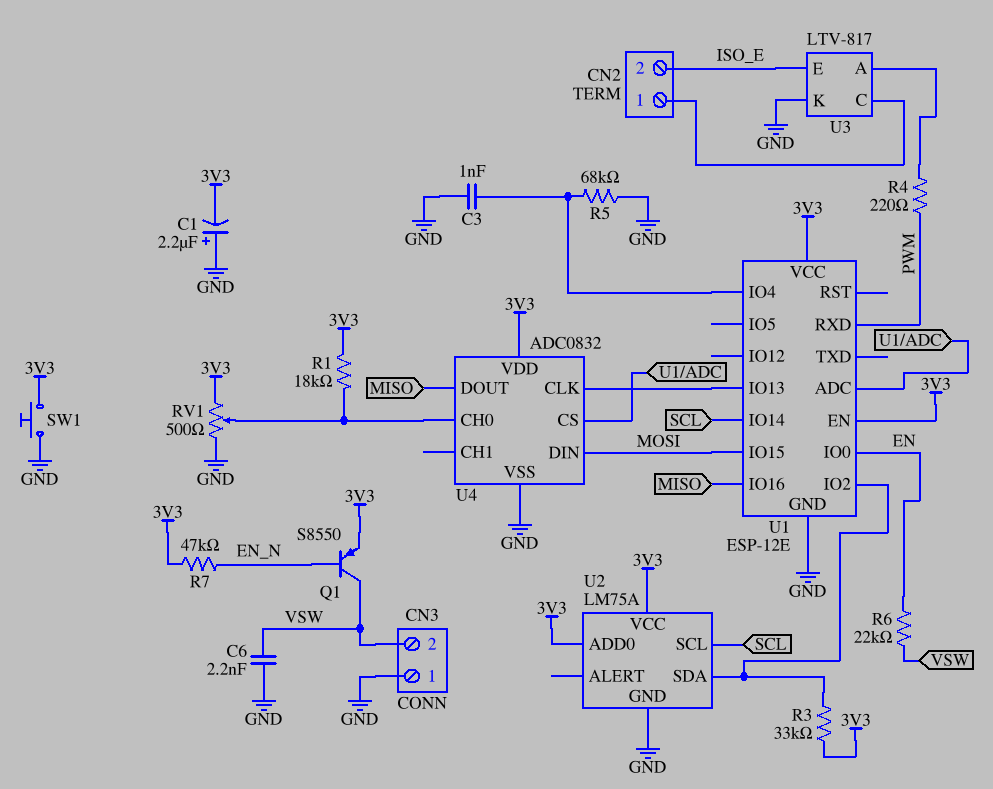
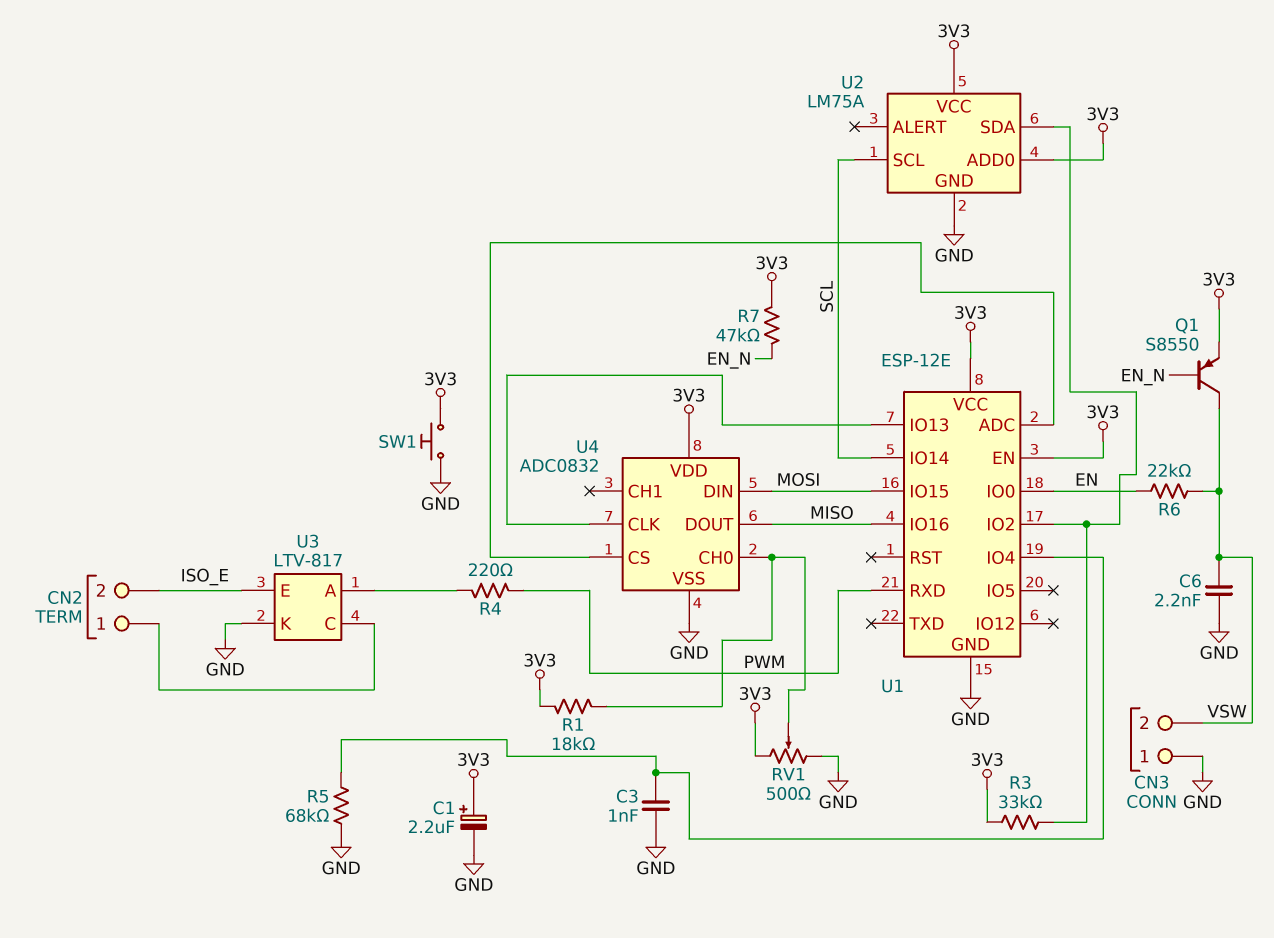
C1: 2.2uF (plus GND, minus 3V3) -> 2.2uF (plus 3V3, minus GND)

